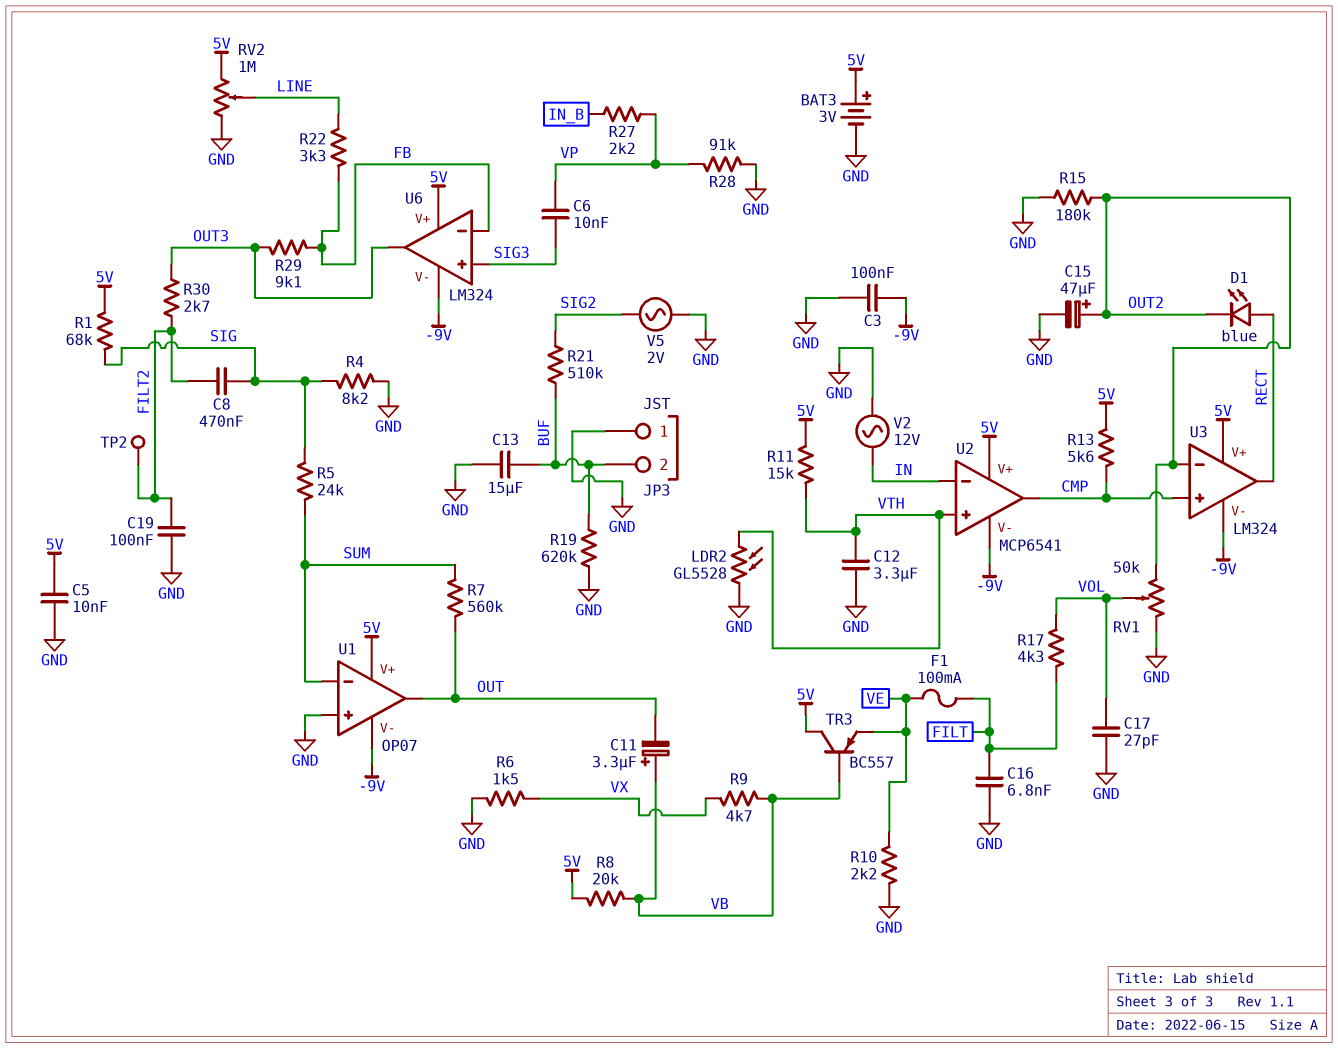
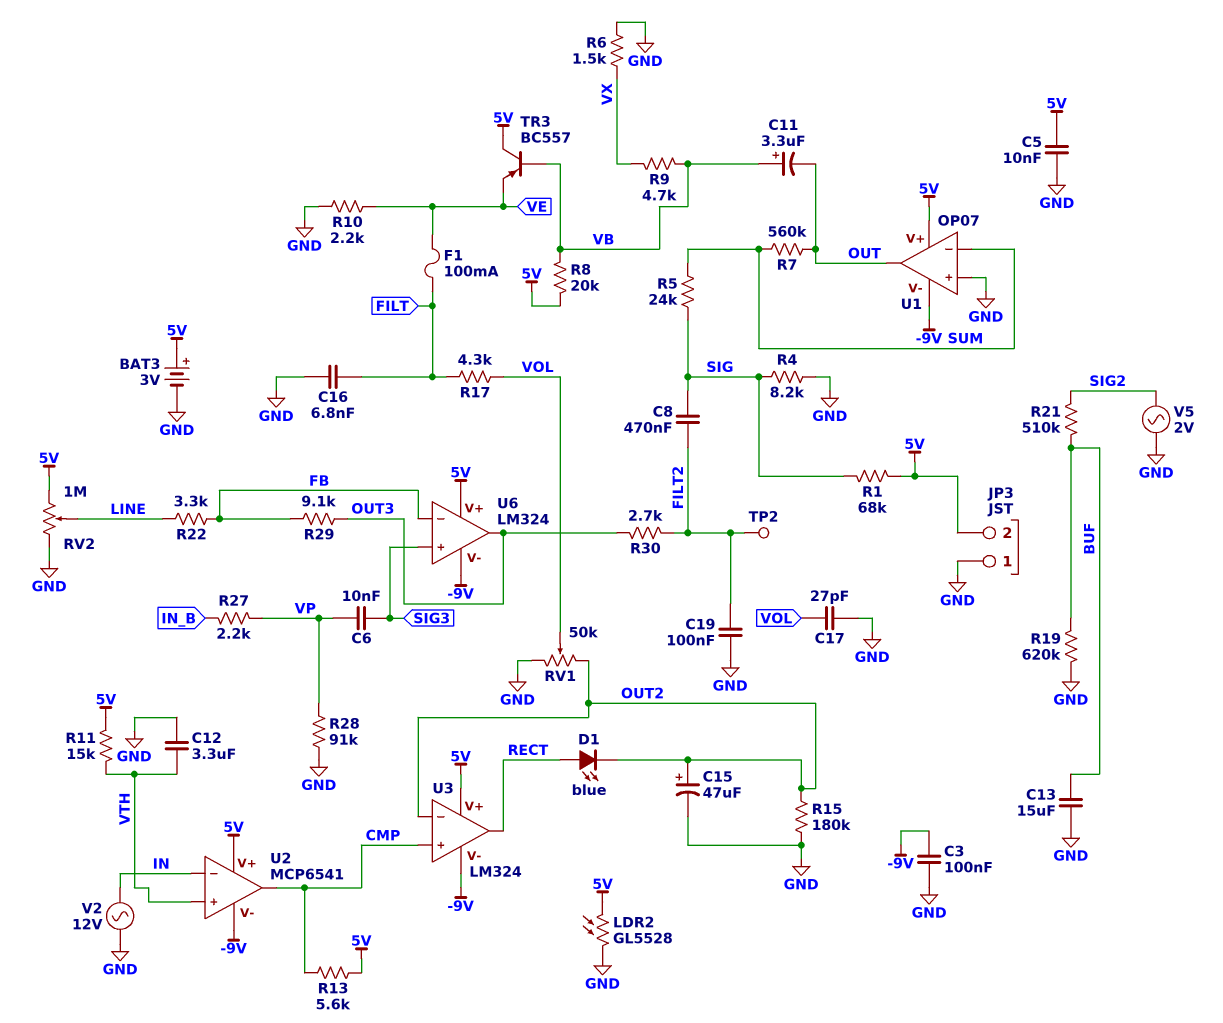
JP3 pin 2: BUF -> 5V
LDR2: GL5528 (GND, VTH) -> GL5528 (5V, GND)

